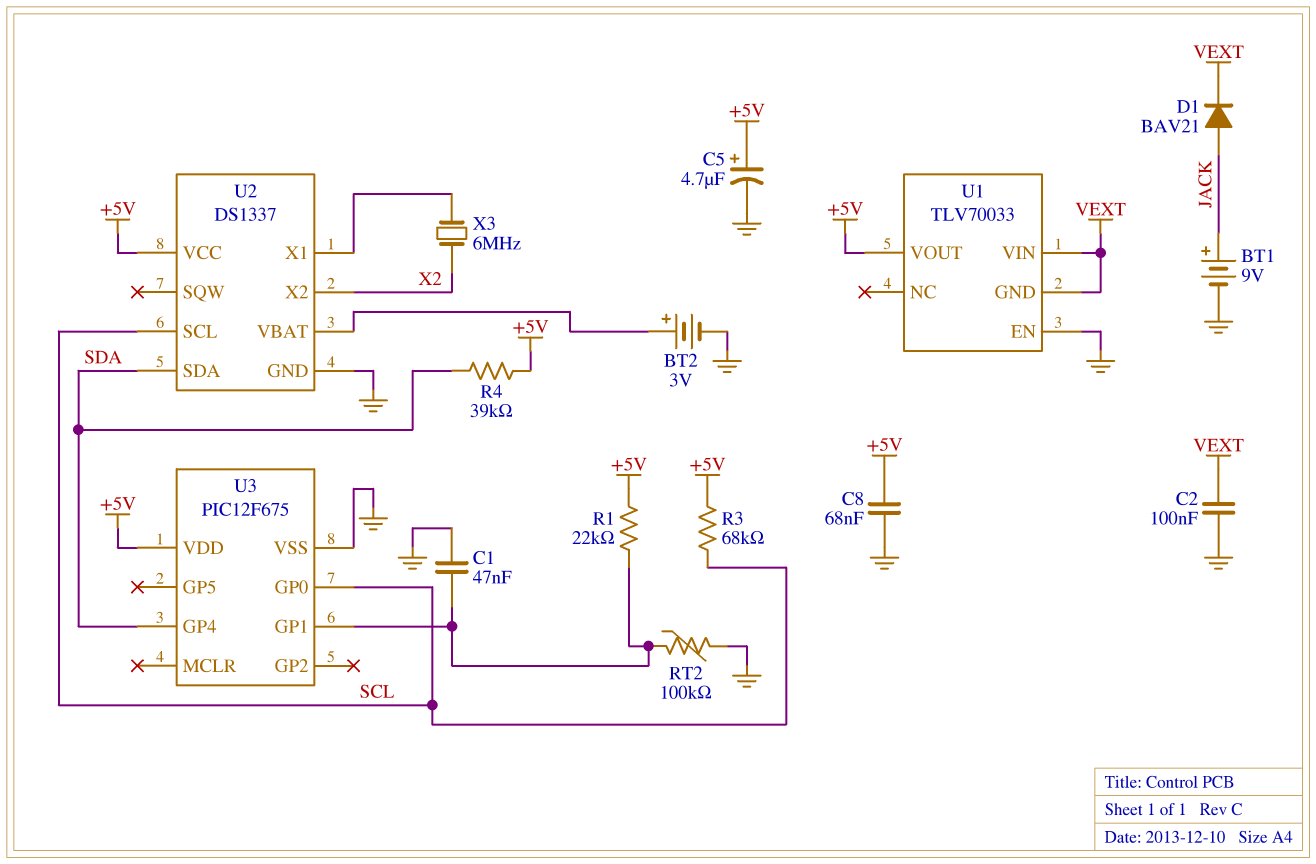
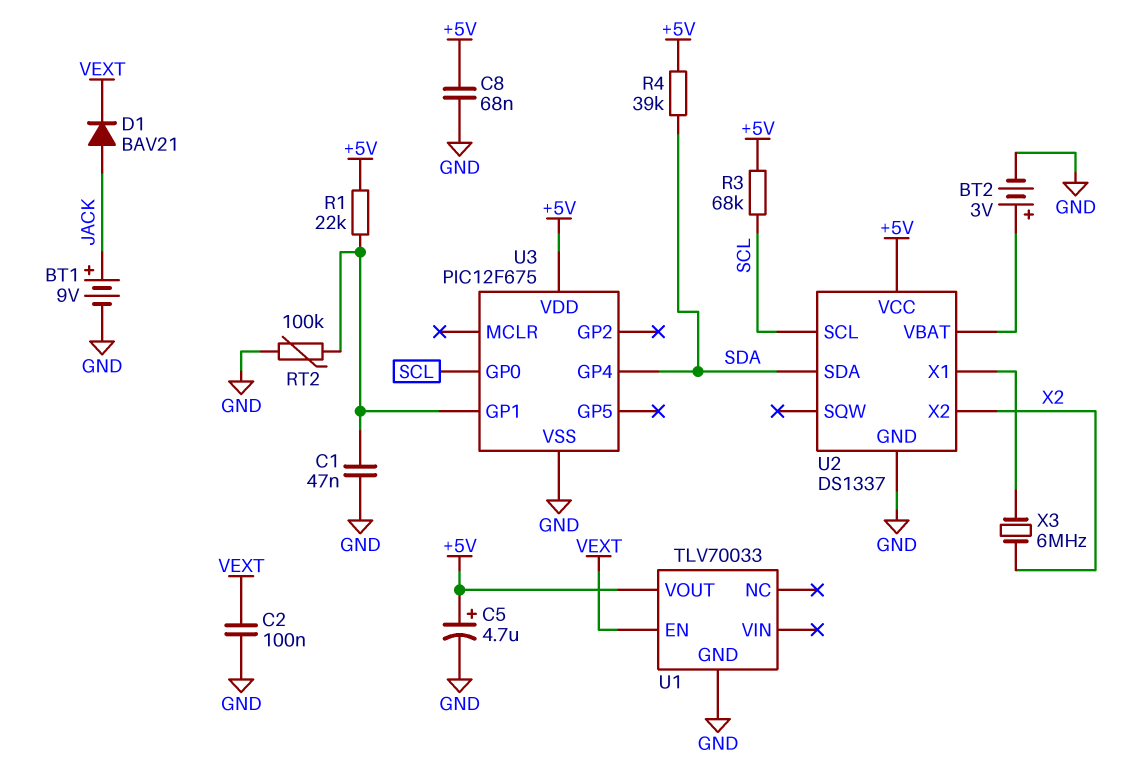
U1 pin EN: GND -> VEXT
U1 pin GND: VEXT -> GND
U1 pin VIN: VEXT -> none

